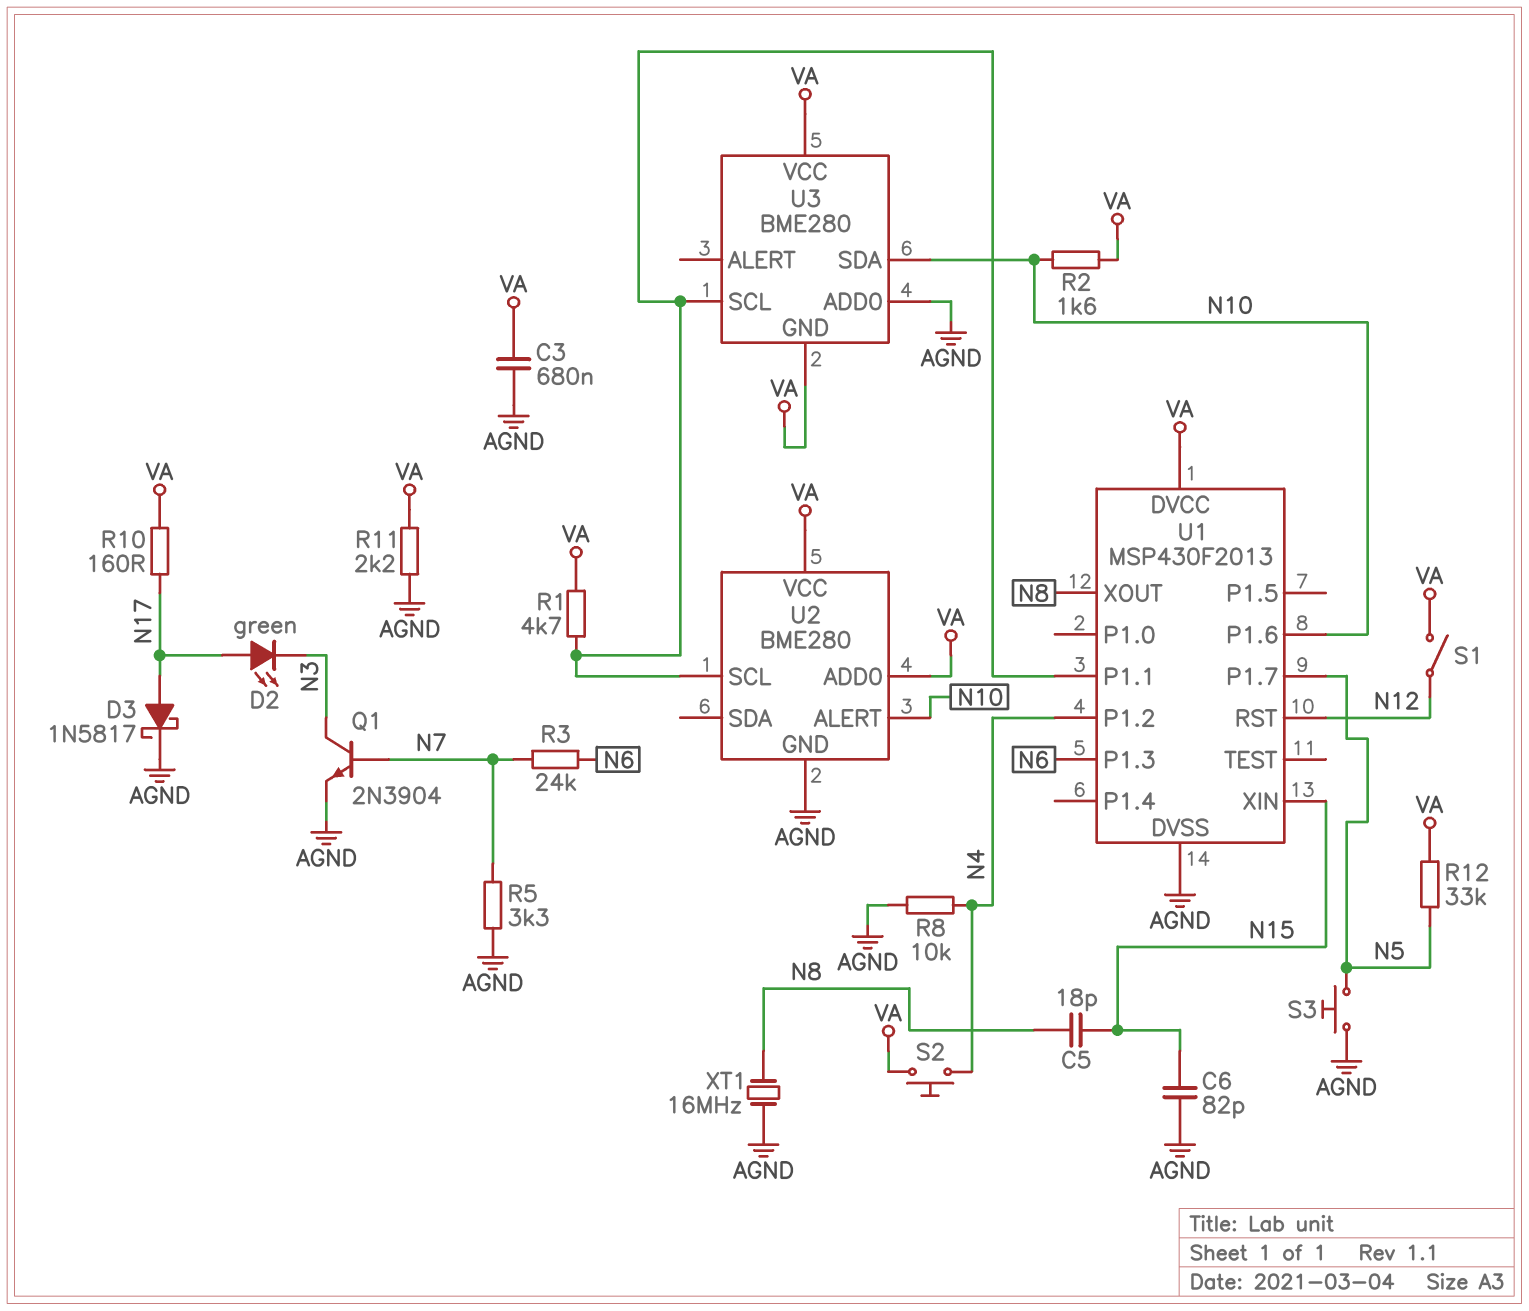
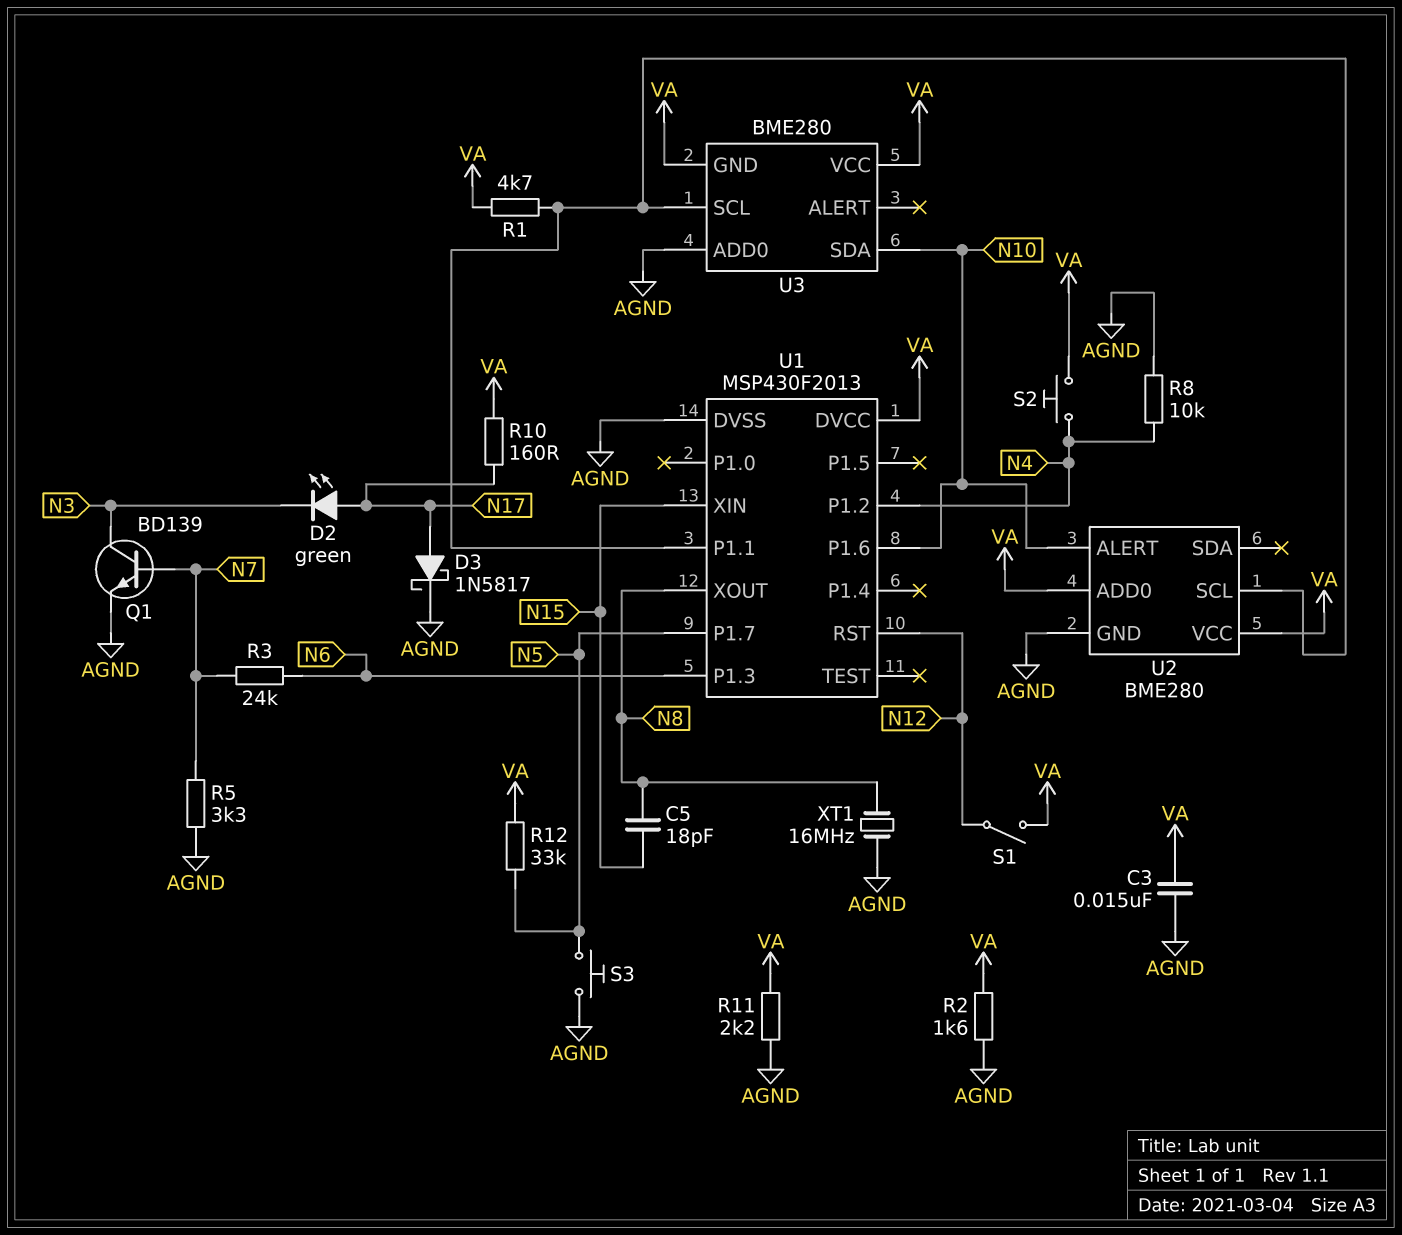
C3: 680nF (AGND, VA) -> 15nF (AGND, VA)
C6: 82pF (AGND, N15) -> none
Q1: NPN 2N3904 (B N7, C N3, E AGND) -> NPN BD139 (B N7, C N3, E AGND)
R2: 1.6k (N10, VA) -> 1.6k (AGND, VA)

